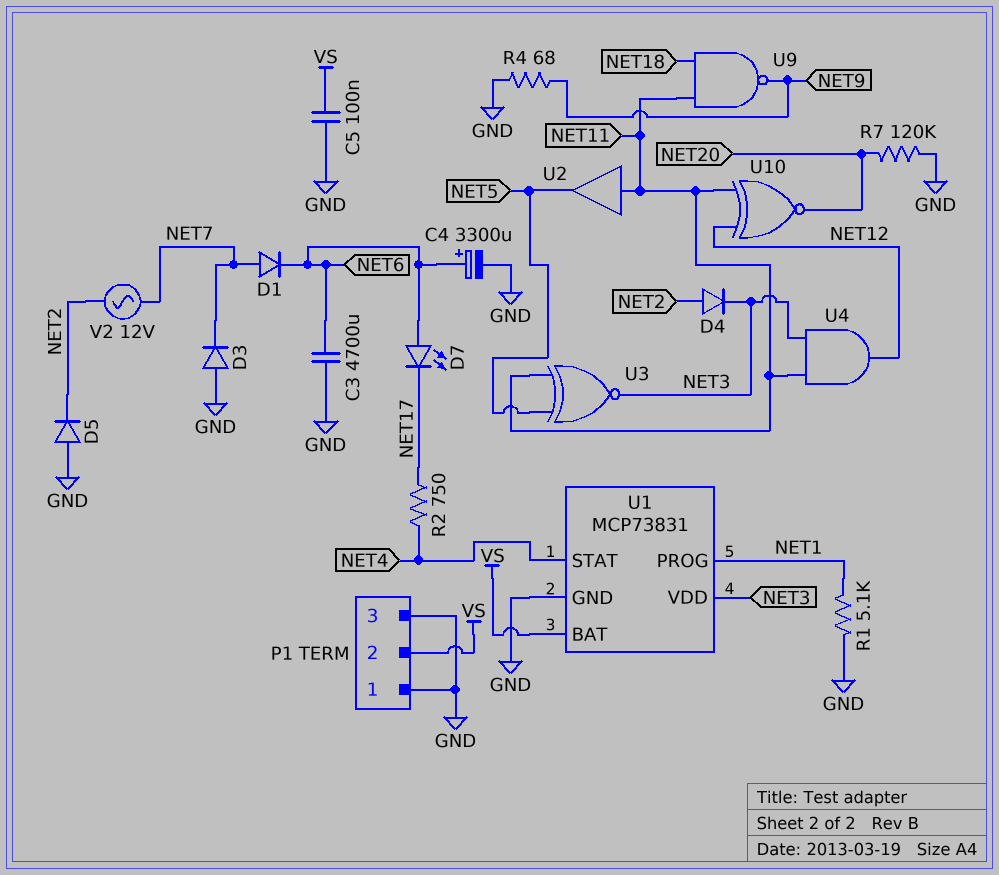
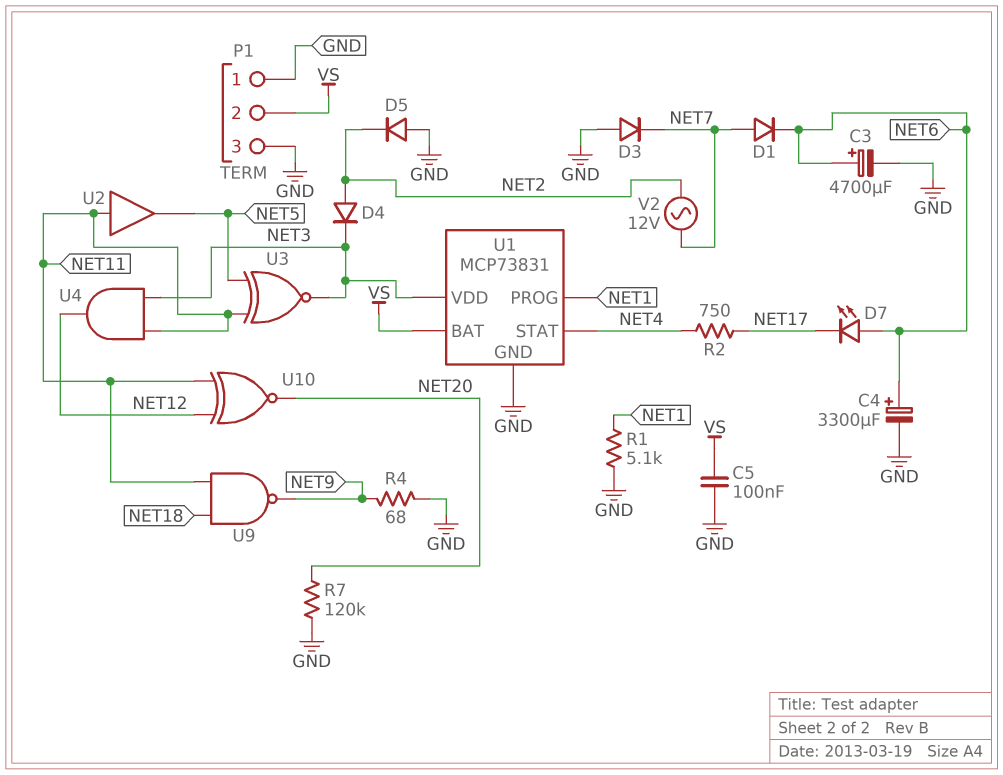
C3: 4700uF (GND, NET6) -> 4700uF (plus NET6, minus GND)

